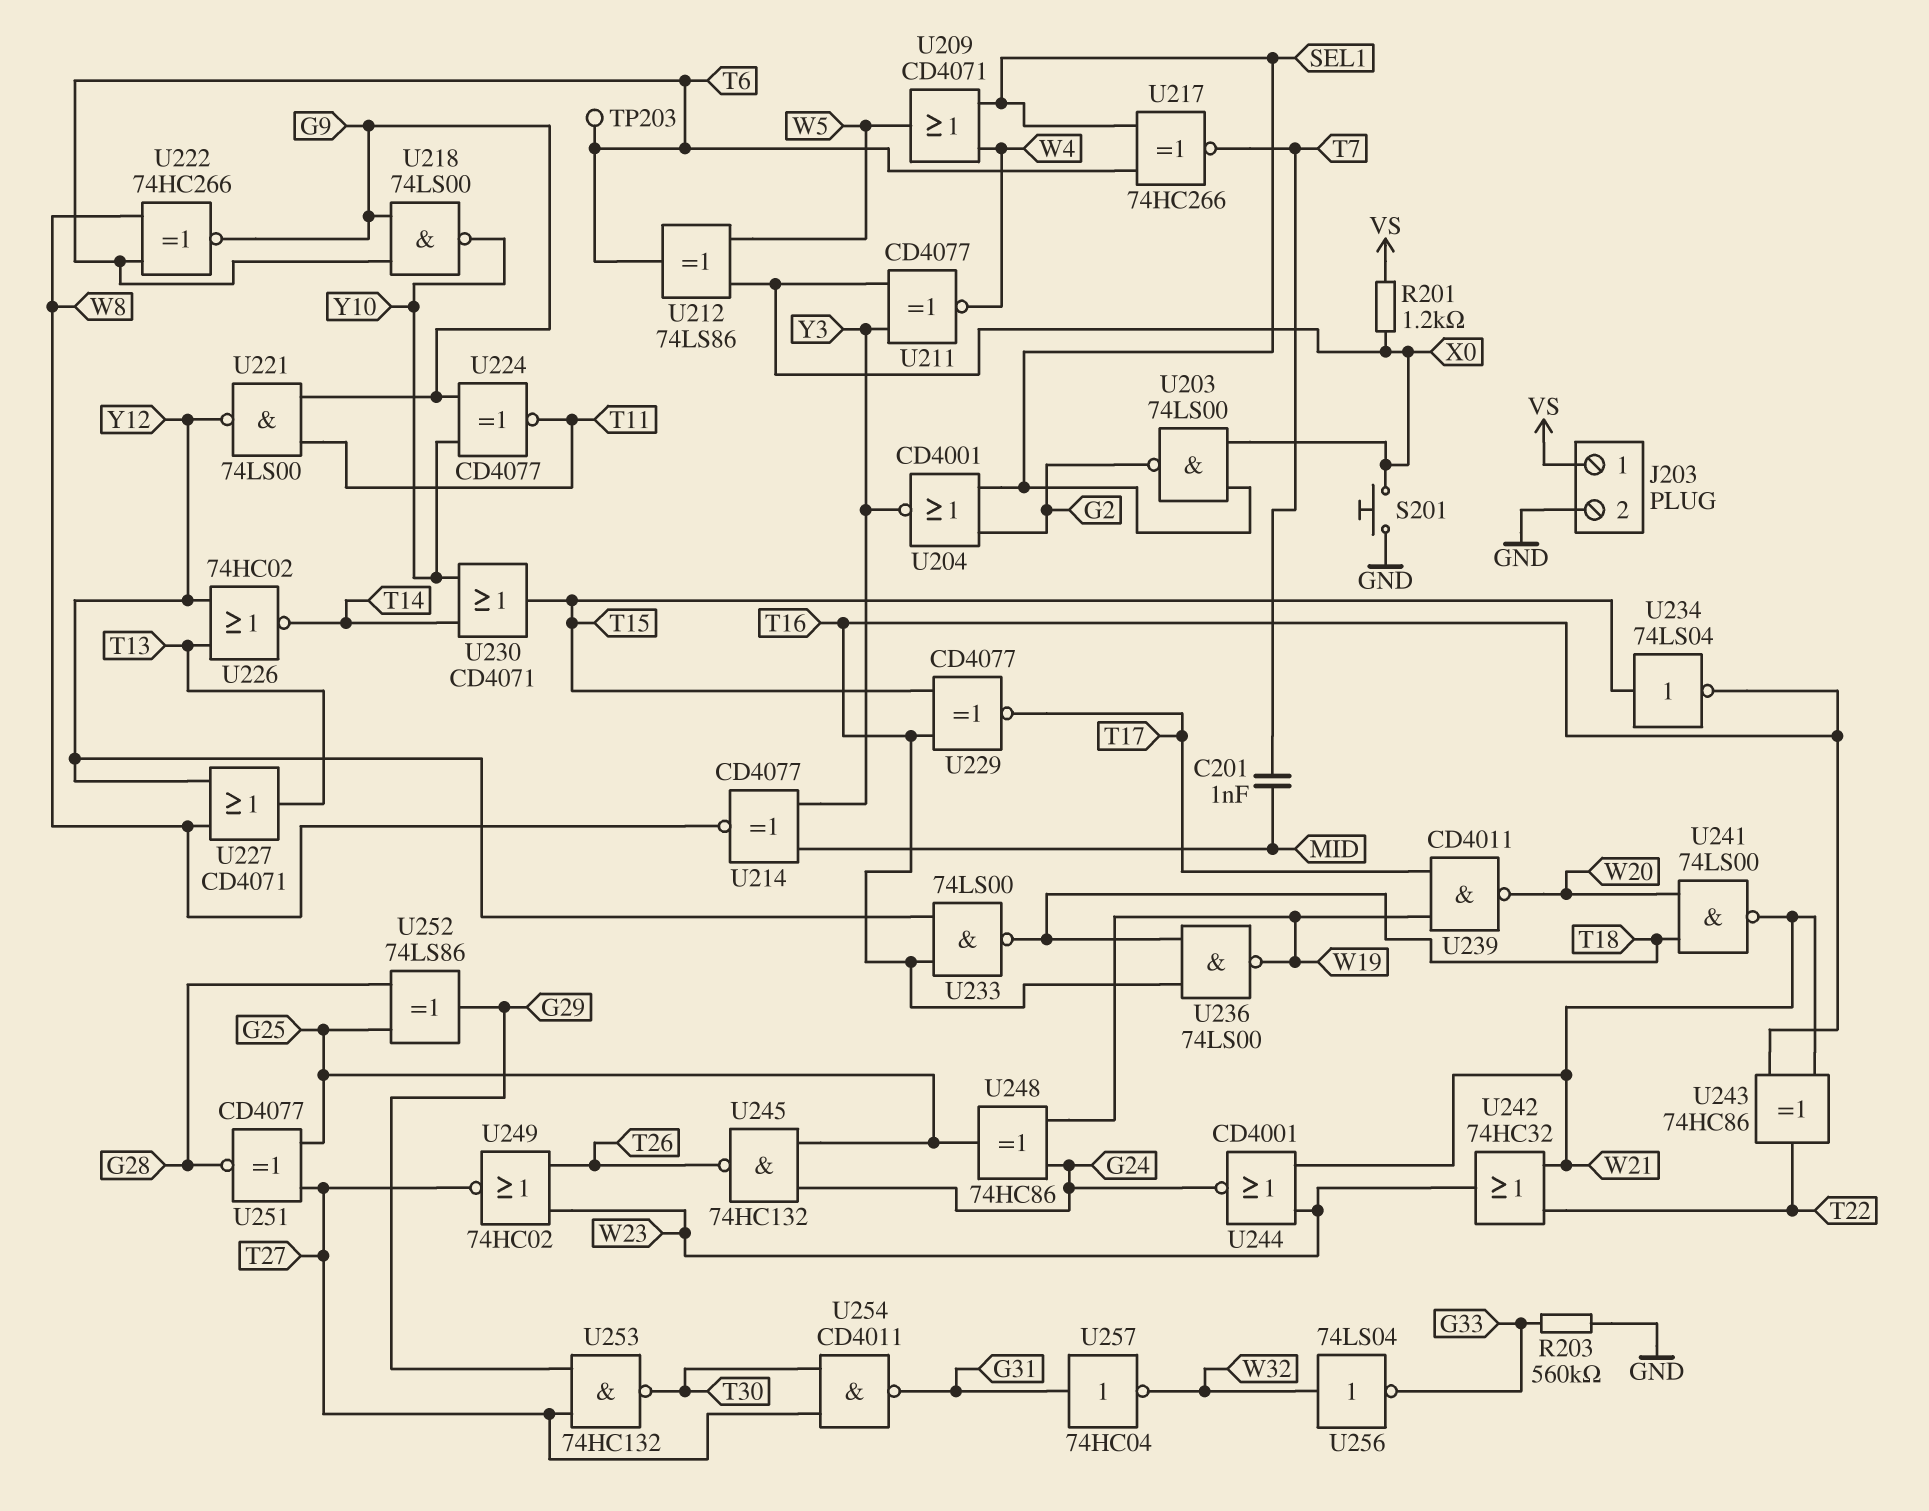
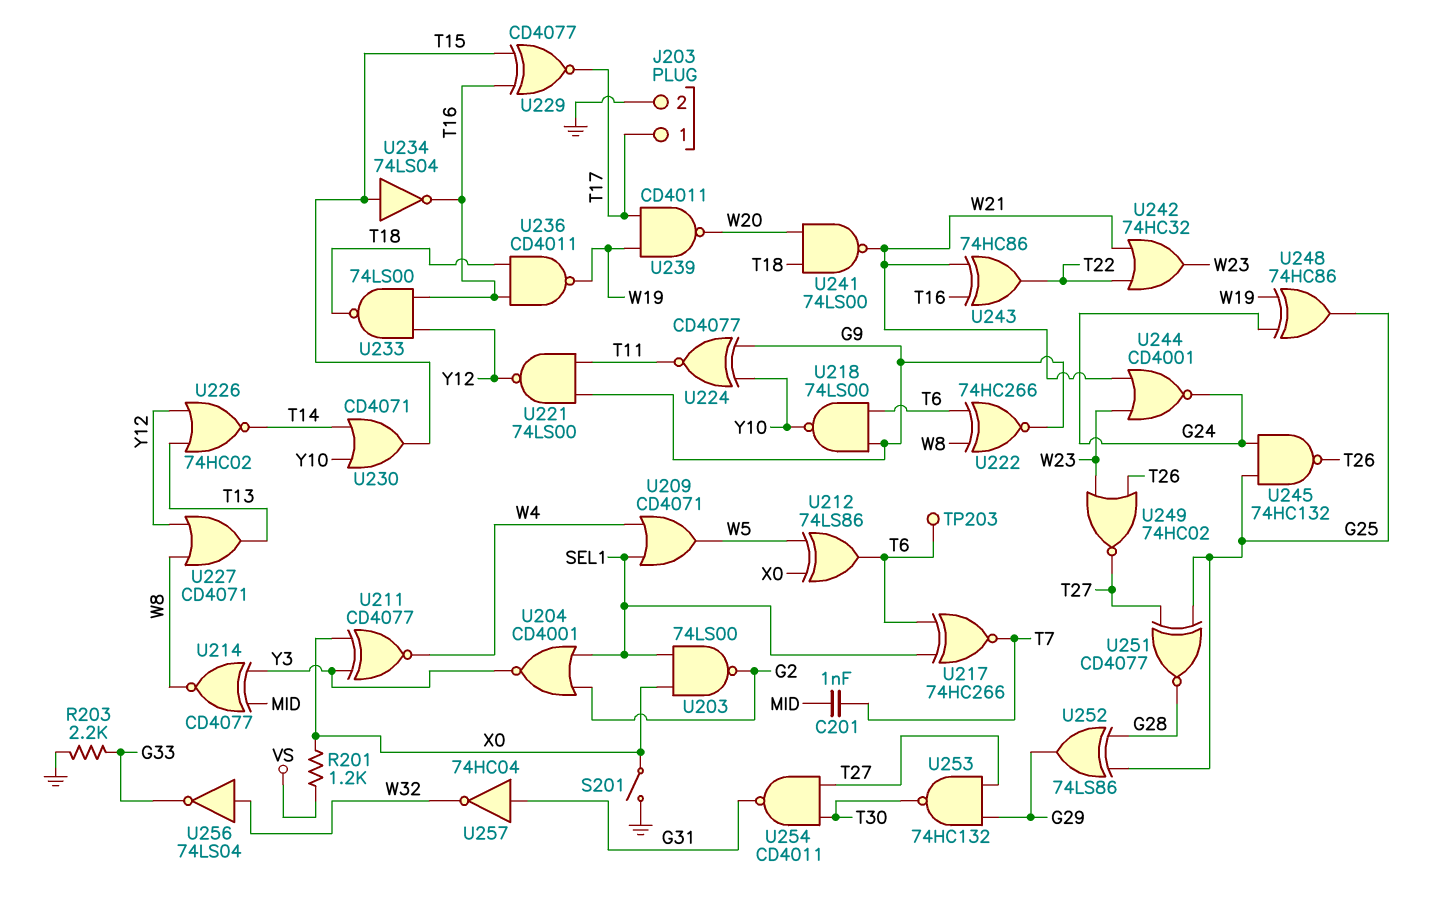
J203 pin 1: VS -> T17
R203: 560k (G33, GND) -> 2.2k (G33, GND)
S201: button (GND, X0) -> switch (GND, X0)
U236: NAND 74LS00 (in T16, in T18, out W19) -> NAND CD4011 (in T16, in T18, out W19)

